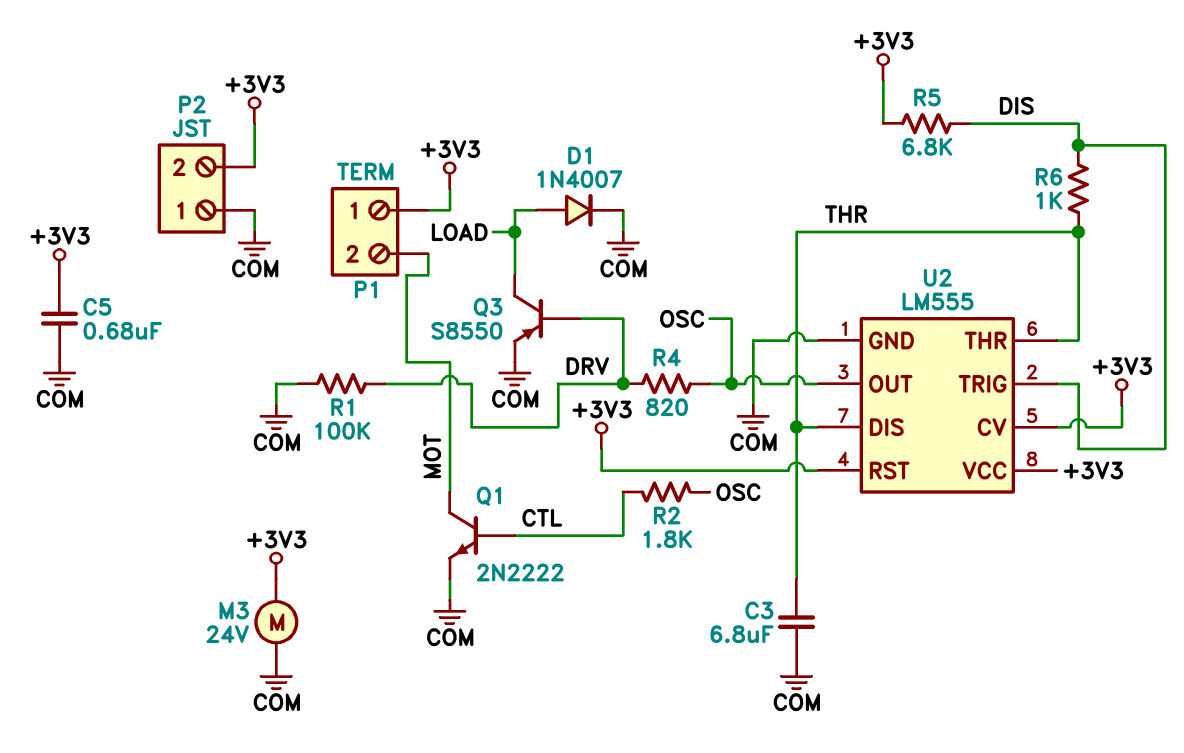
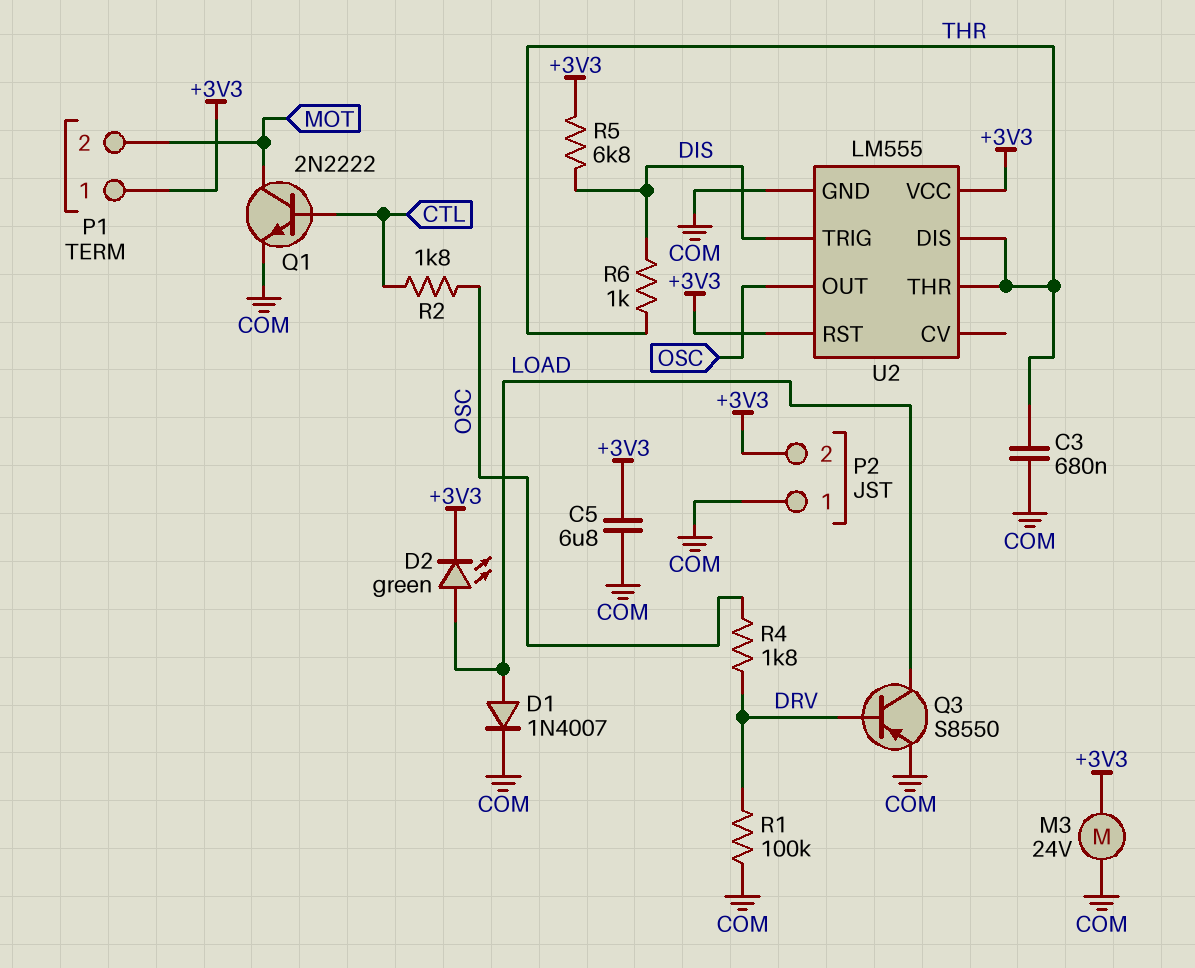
C3: 6.8uF (COM, THR) -> 680nF (COM, THR)
C5: 680nF (+3V3, COM) -> 6.8uF (+3V3, COM)
D2: none -> LED green (A LOAD, K +3V3)
R4: 820 (DRV, OSC) -> 1.8k (DRV, OSC)
U2 pin CV: +3V3 -> none

